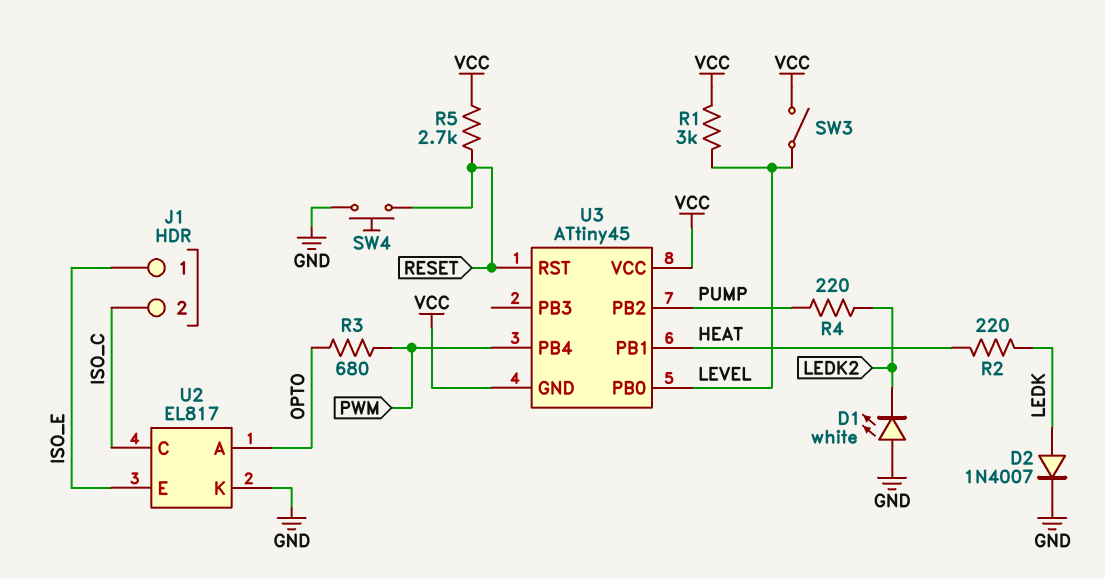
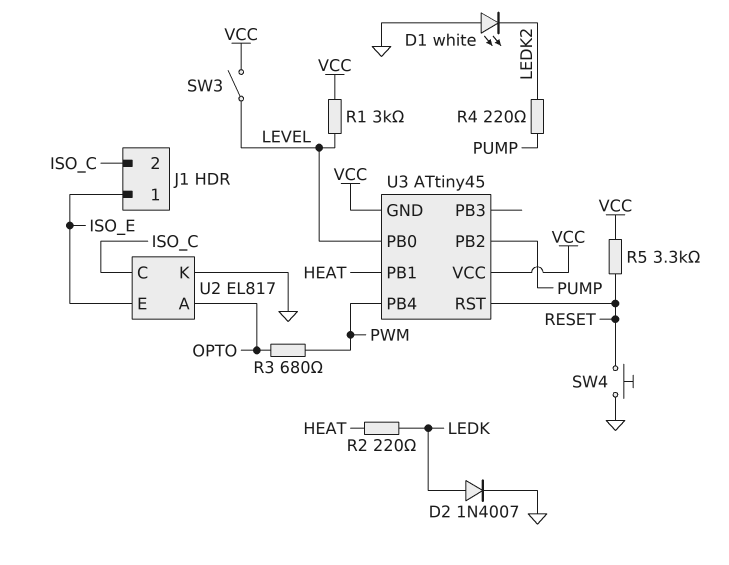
R5: 2.7k (RESET, VCC) -> 3.3k (RESET, VCC)

